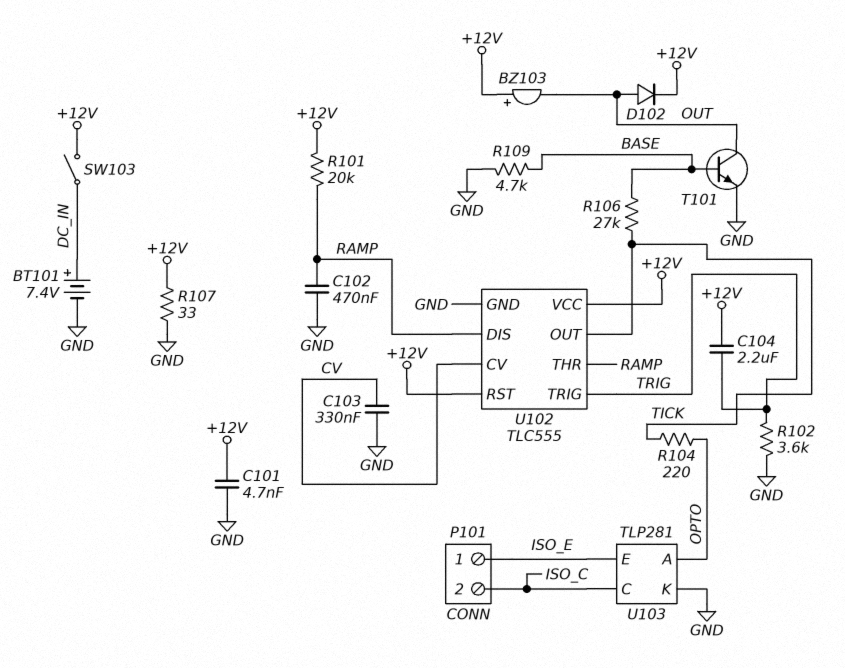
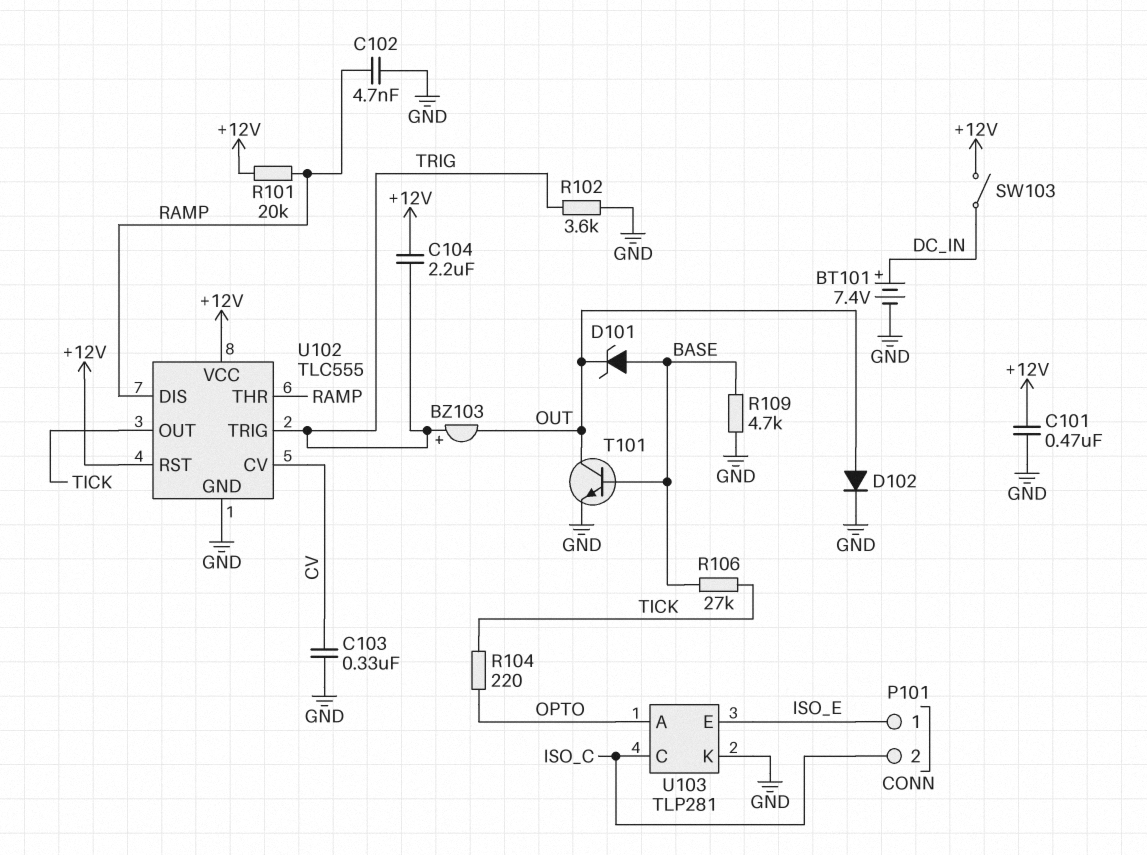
BZ103: buzzer (plus +12V, minus OUT) -> buzzer (plus TRIG, minus OUT)
C101: 4.7nF (+12V, GND) -> 470nF (+12V, GND)
C102: 470nF (GND, RAMP) -> 4.7nF (GND, RAMP)
D101: none -> zener (A BASE, K OUT)
D102: diode (A OUT, K +12V) -> diode (A OUT, K GND)
R107: 33 (+12V, GND) -> none

